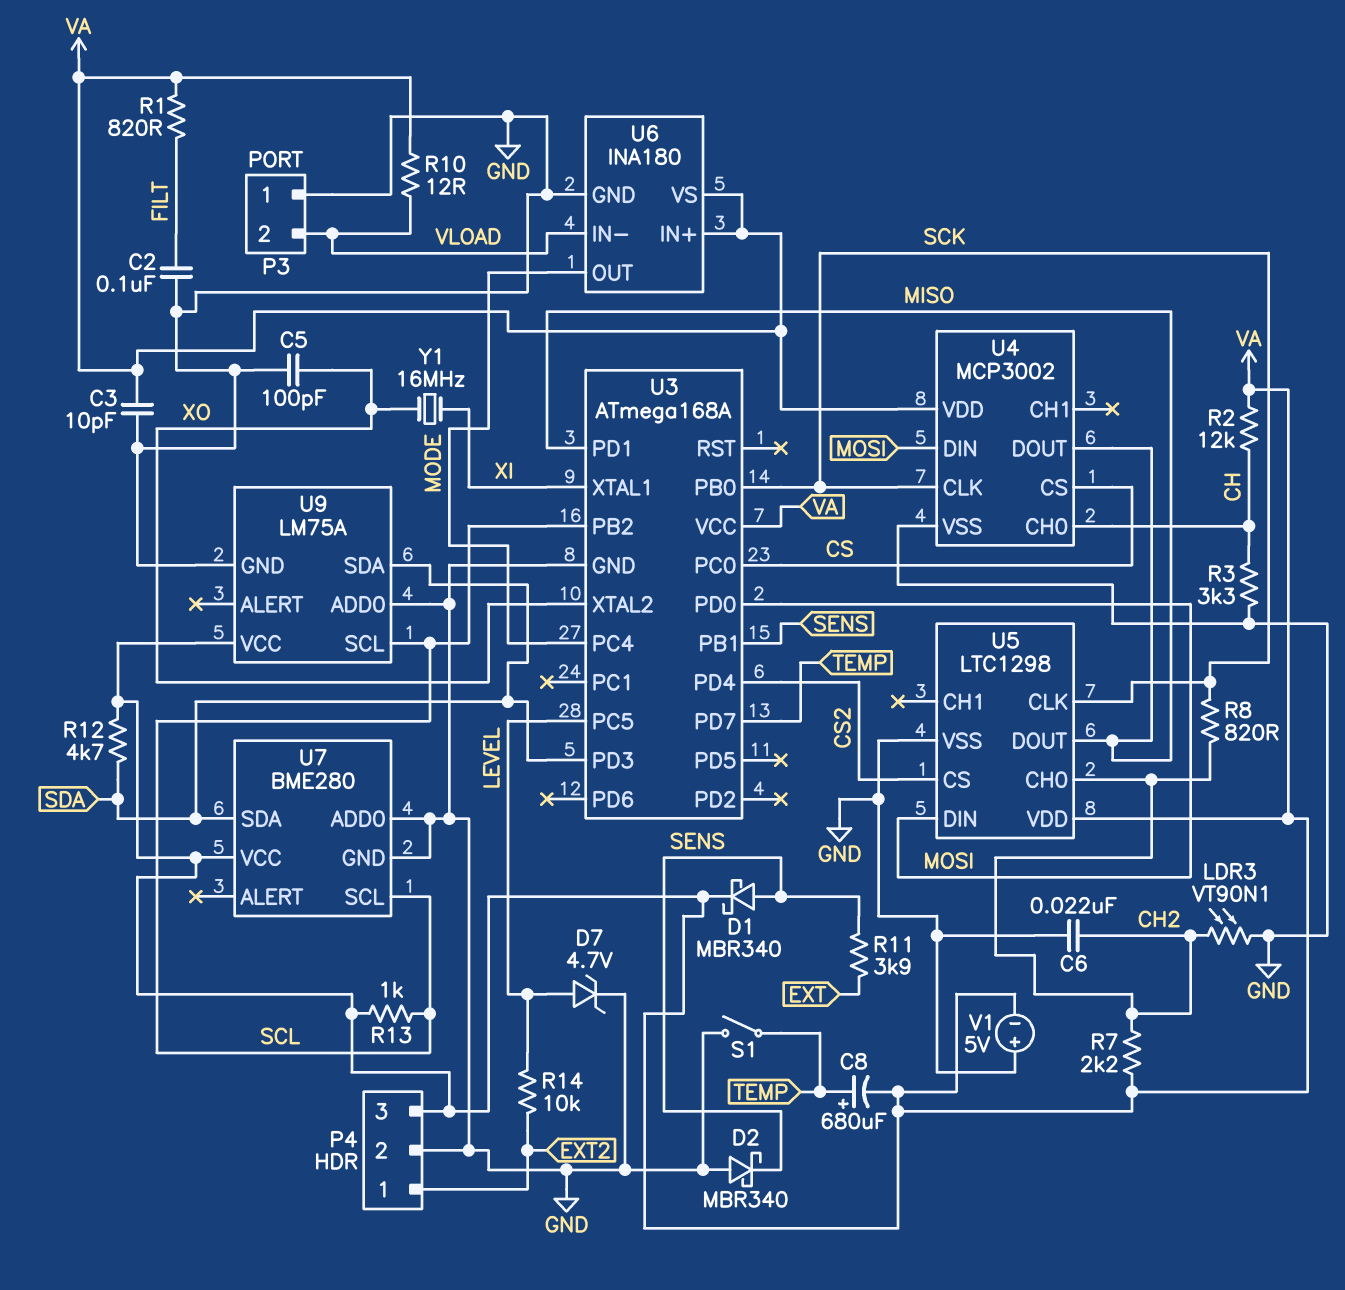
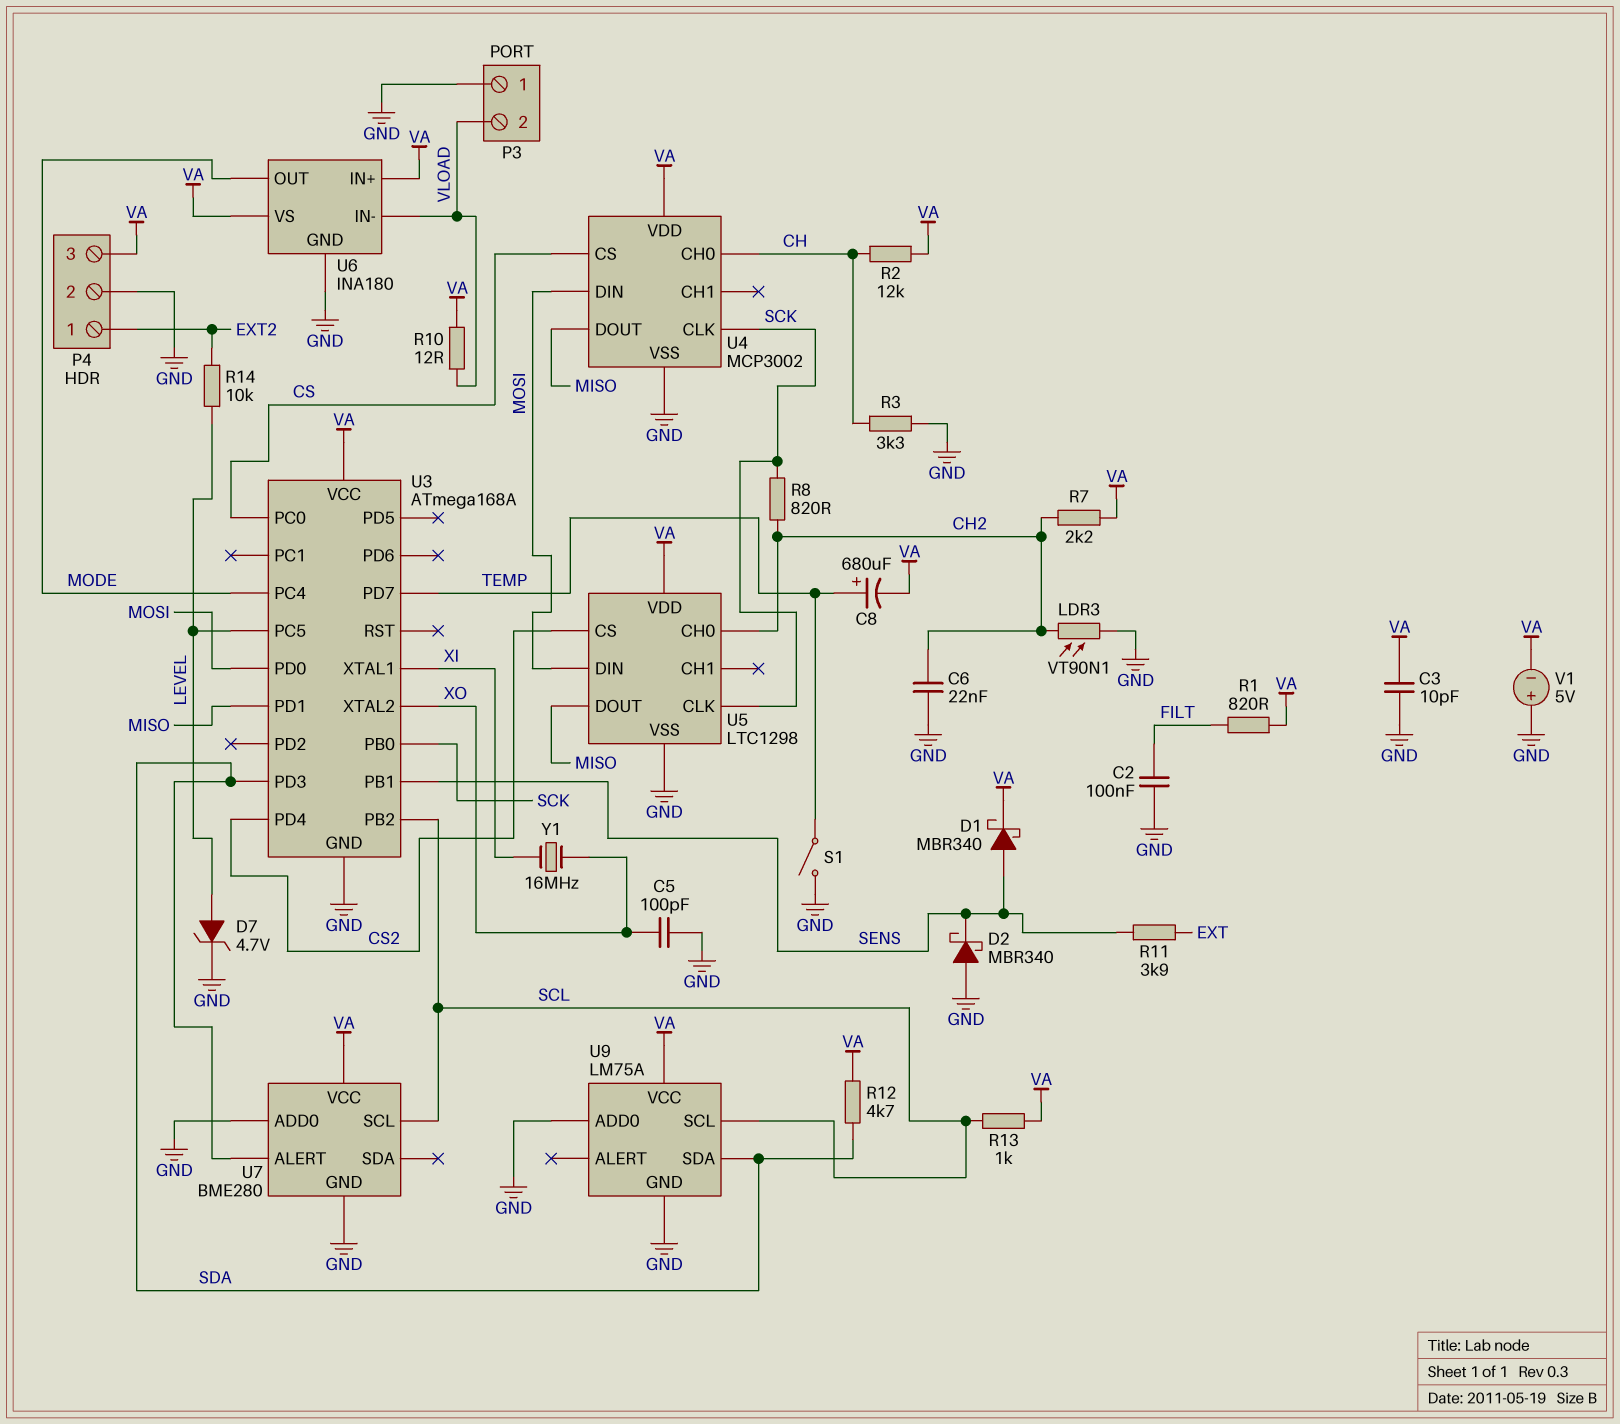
U7 pin ALERT: none -> SDA
U7 pin SDA: SDA -> none

